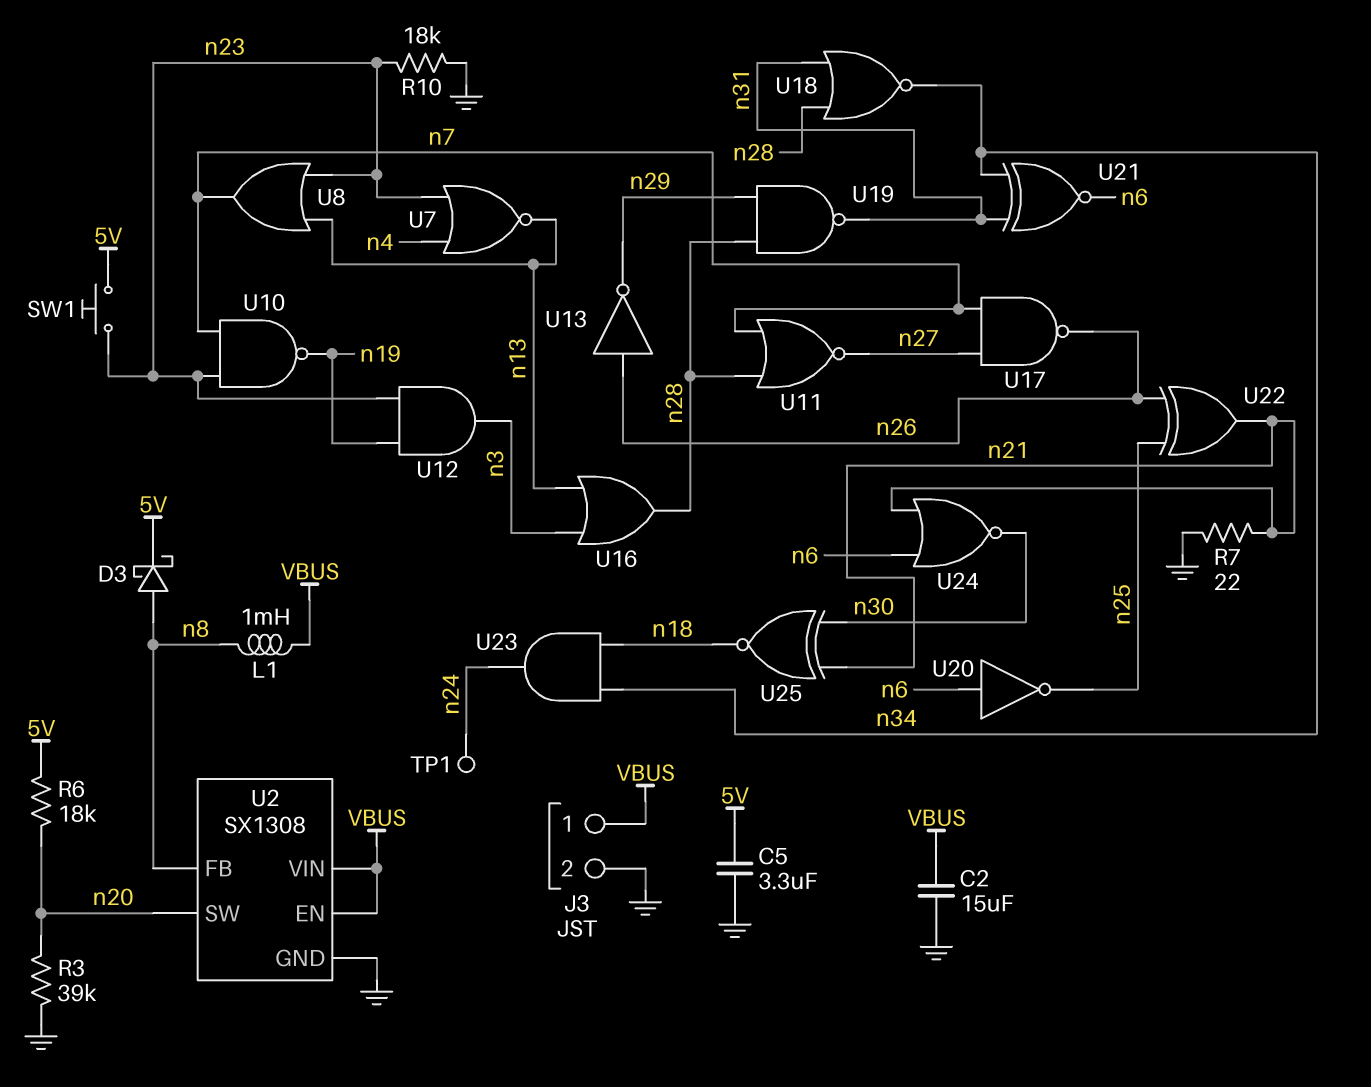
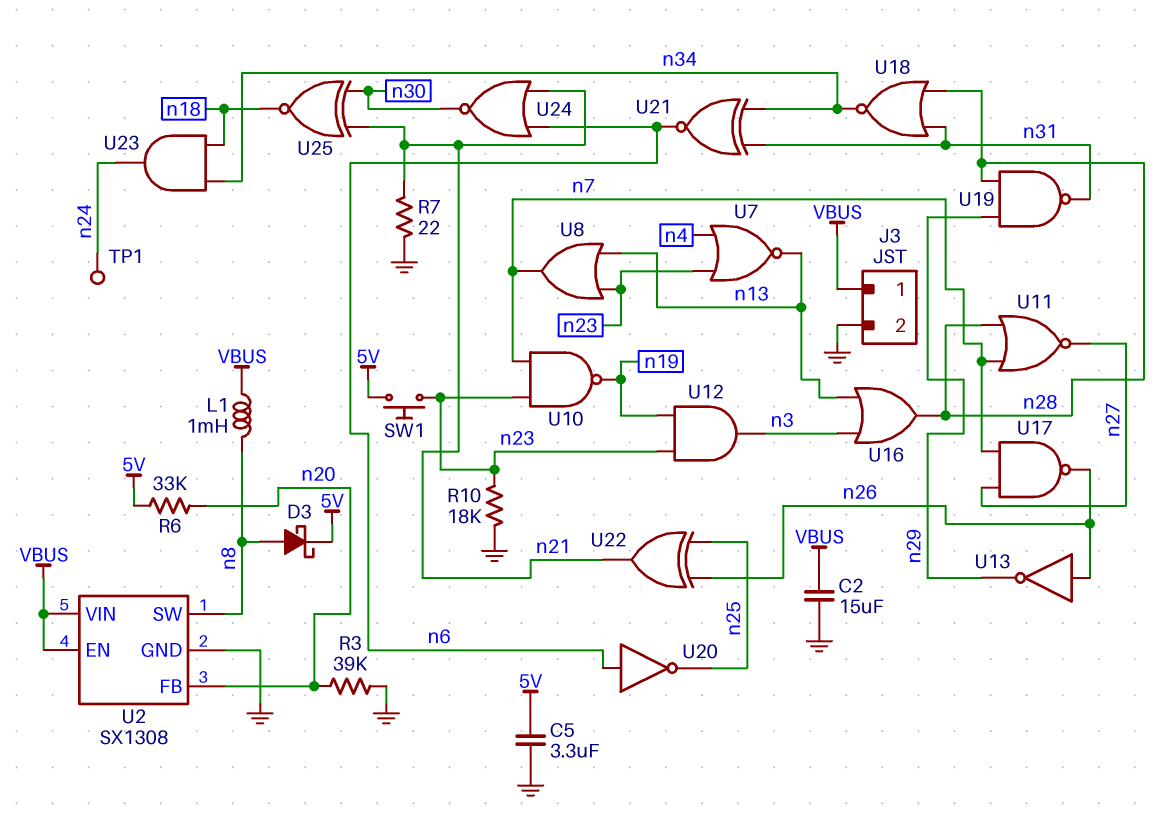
R6: 18k (5V, n20) -> 33k (5V, n20)
U2 pin FB: n8 -> n20
U2 pin SW: n20 -> n8

